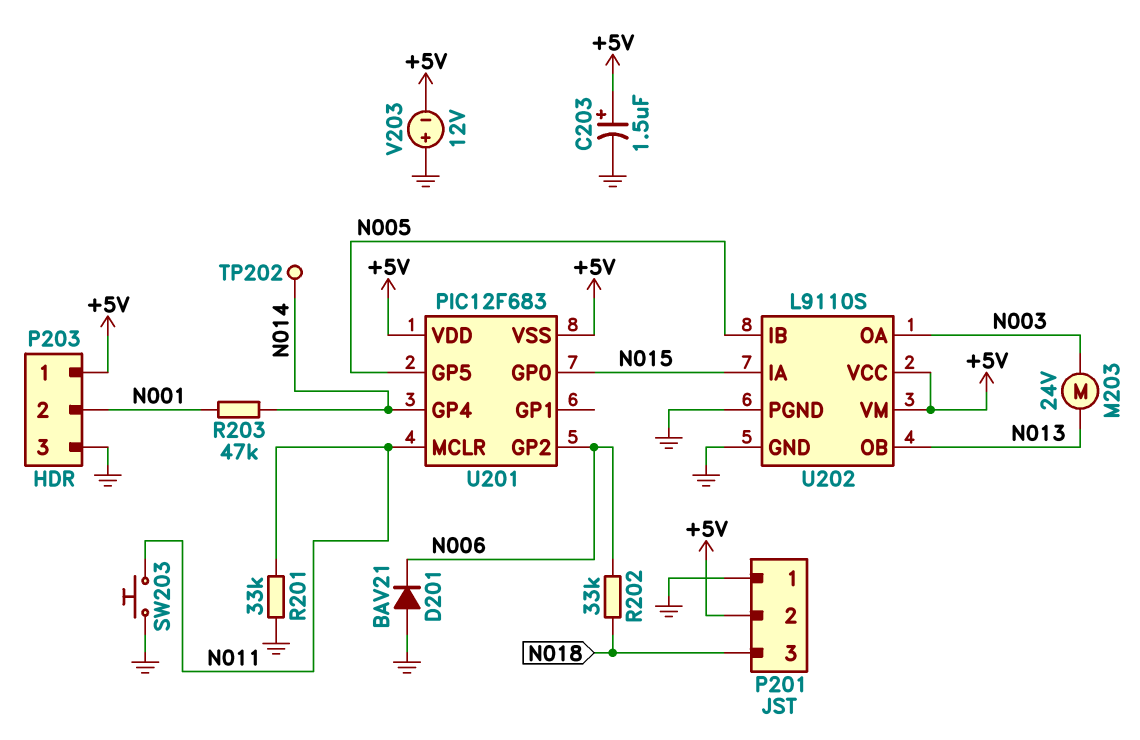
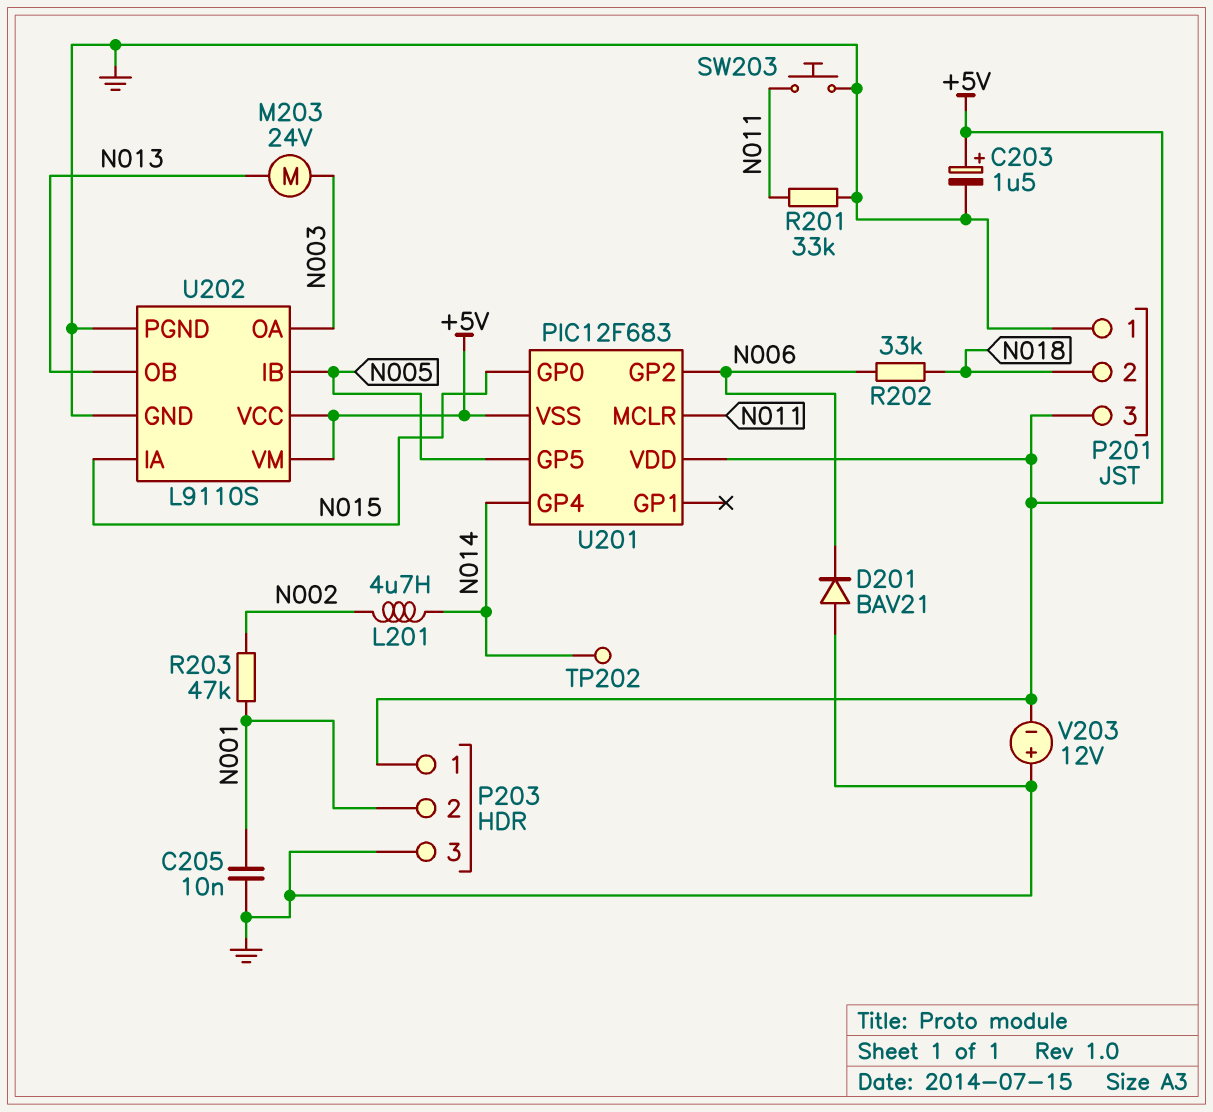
C205: none -> 10nF (GND, N001)
L201: none -> 4.7uH (N002, N014)
P201 pin 2: +5V -> N018
P201 pin 3: N018 -> +5V
R203: 47k (N001, N014) -> 47k (N001, N002)

